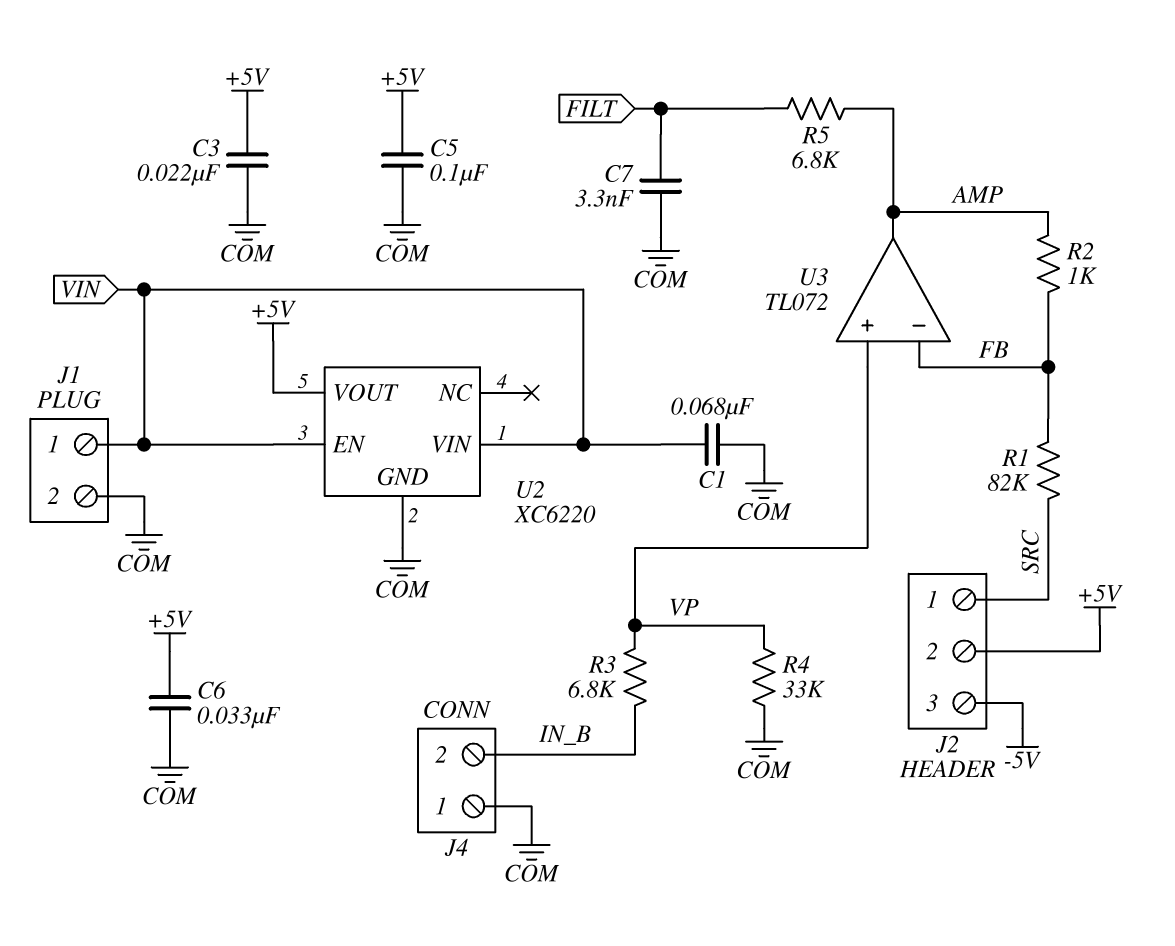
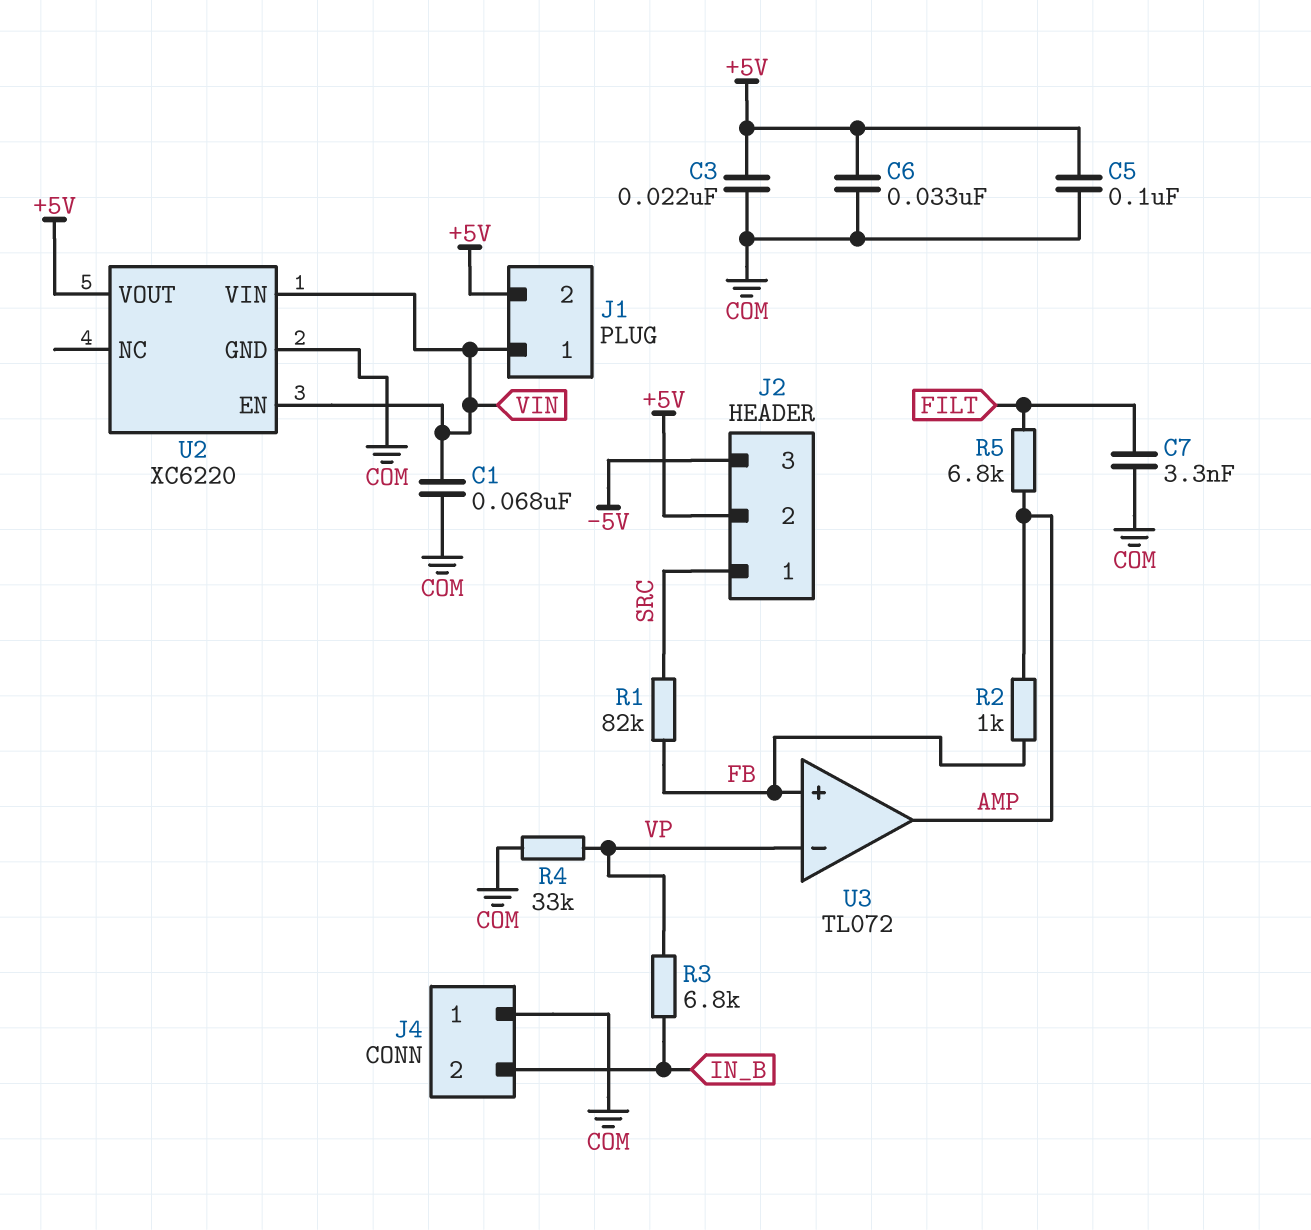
J1 pin 2: COM -> +5V
U3 pin in+: VP -> FB
U3 pin in-: FB -> VP

